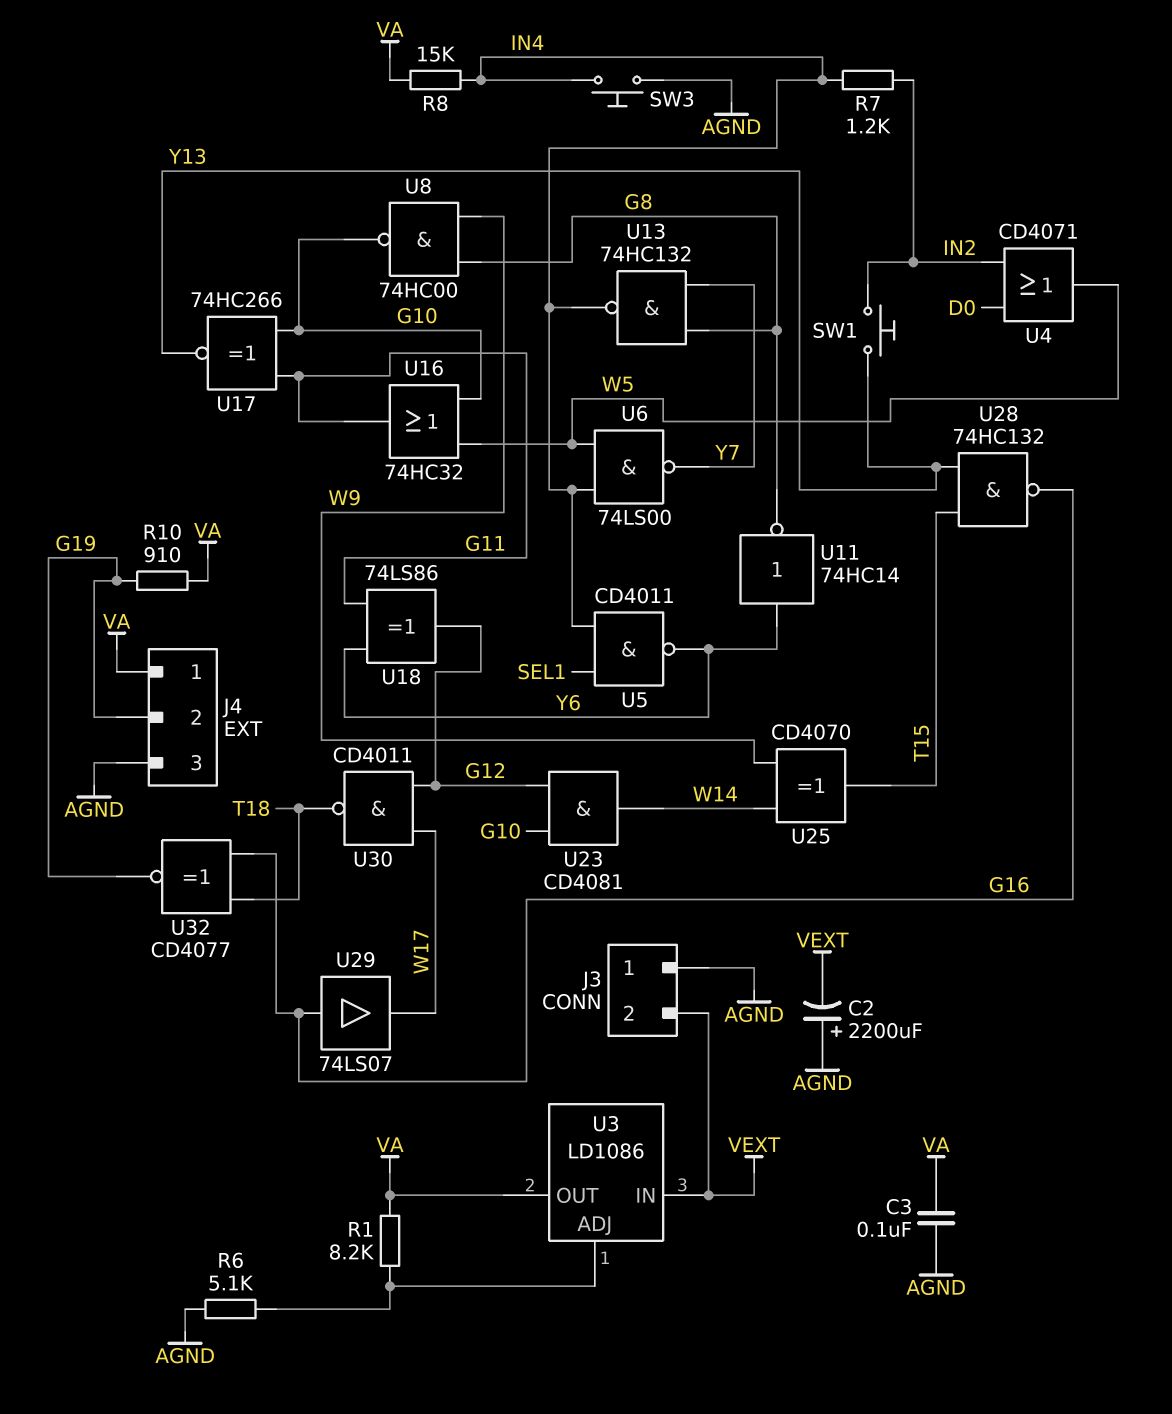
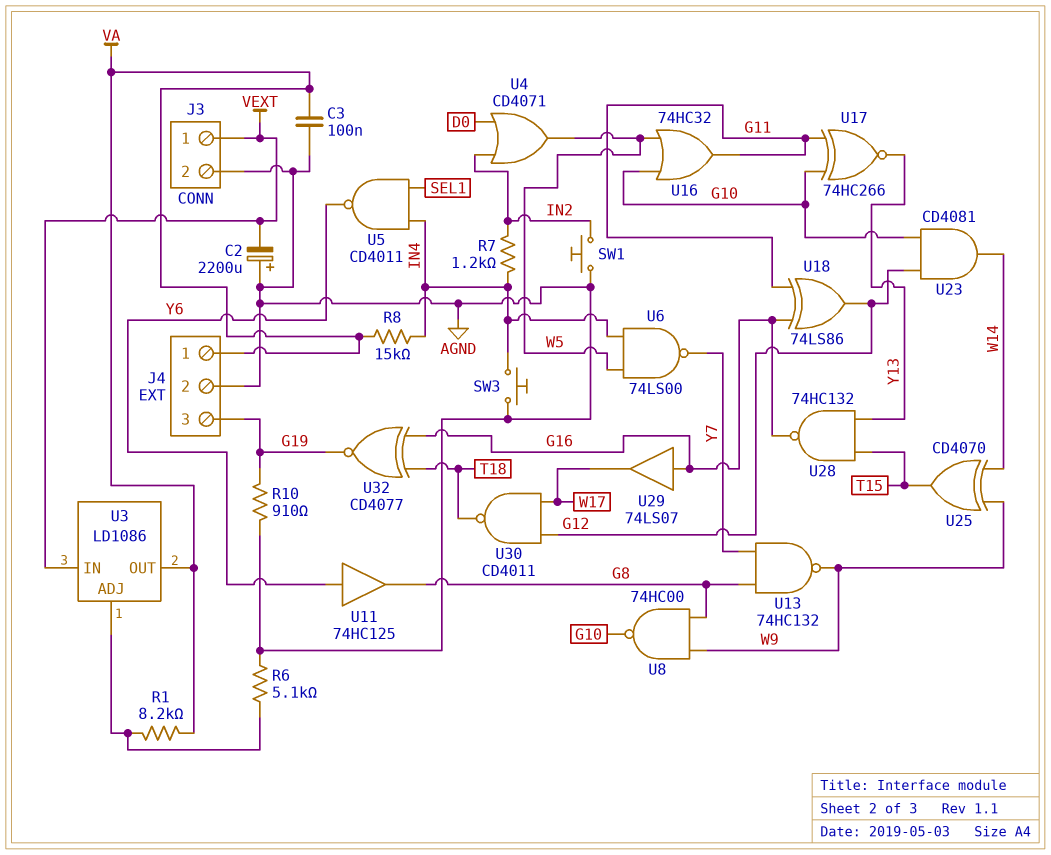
J3 pin 1: AGND -> VEXT
J3 pin 2: VEXT -> AGND
J4 pin 2: G19 -> AGND
J4 pin 3: AGND -> G19
R10: 910 (G19, VA) -> 910 (AGND, G19)
SW1: button (IN2, Y13) -> button (AGND, IN2)
U11: NOT 74HC14 (in Y6, out G8) -> buffer 74HC125 (in Y6, out G8)
U13: NAND 74HC132 (in G8, in Y7, out IN4) -> NAND 74HC132 (in G8, in Y7, out W9)
U18: XOR 74LS86 (in G11, in Y6, out G12) -> XOR 74LS86 (in G11, in G16, out G12)

